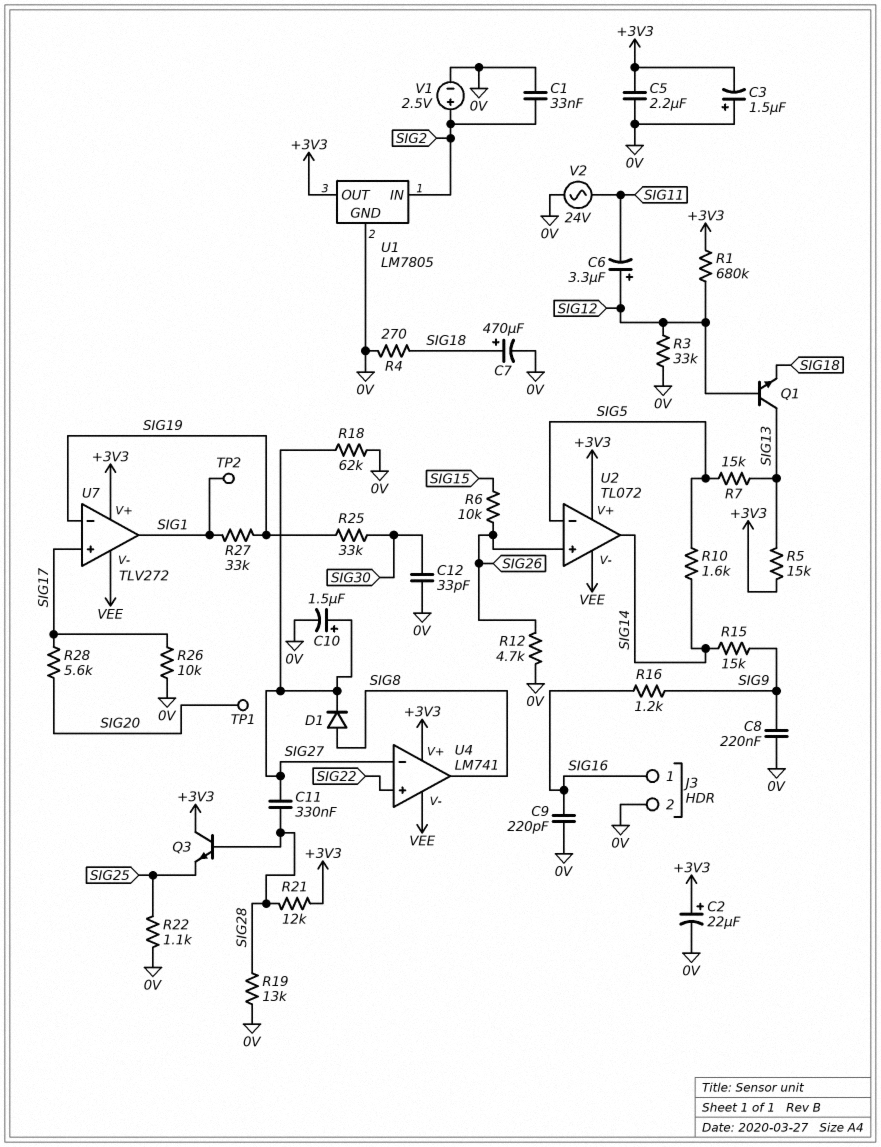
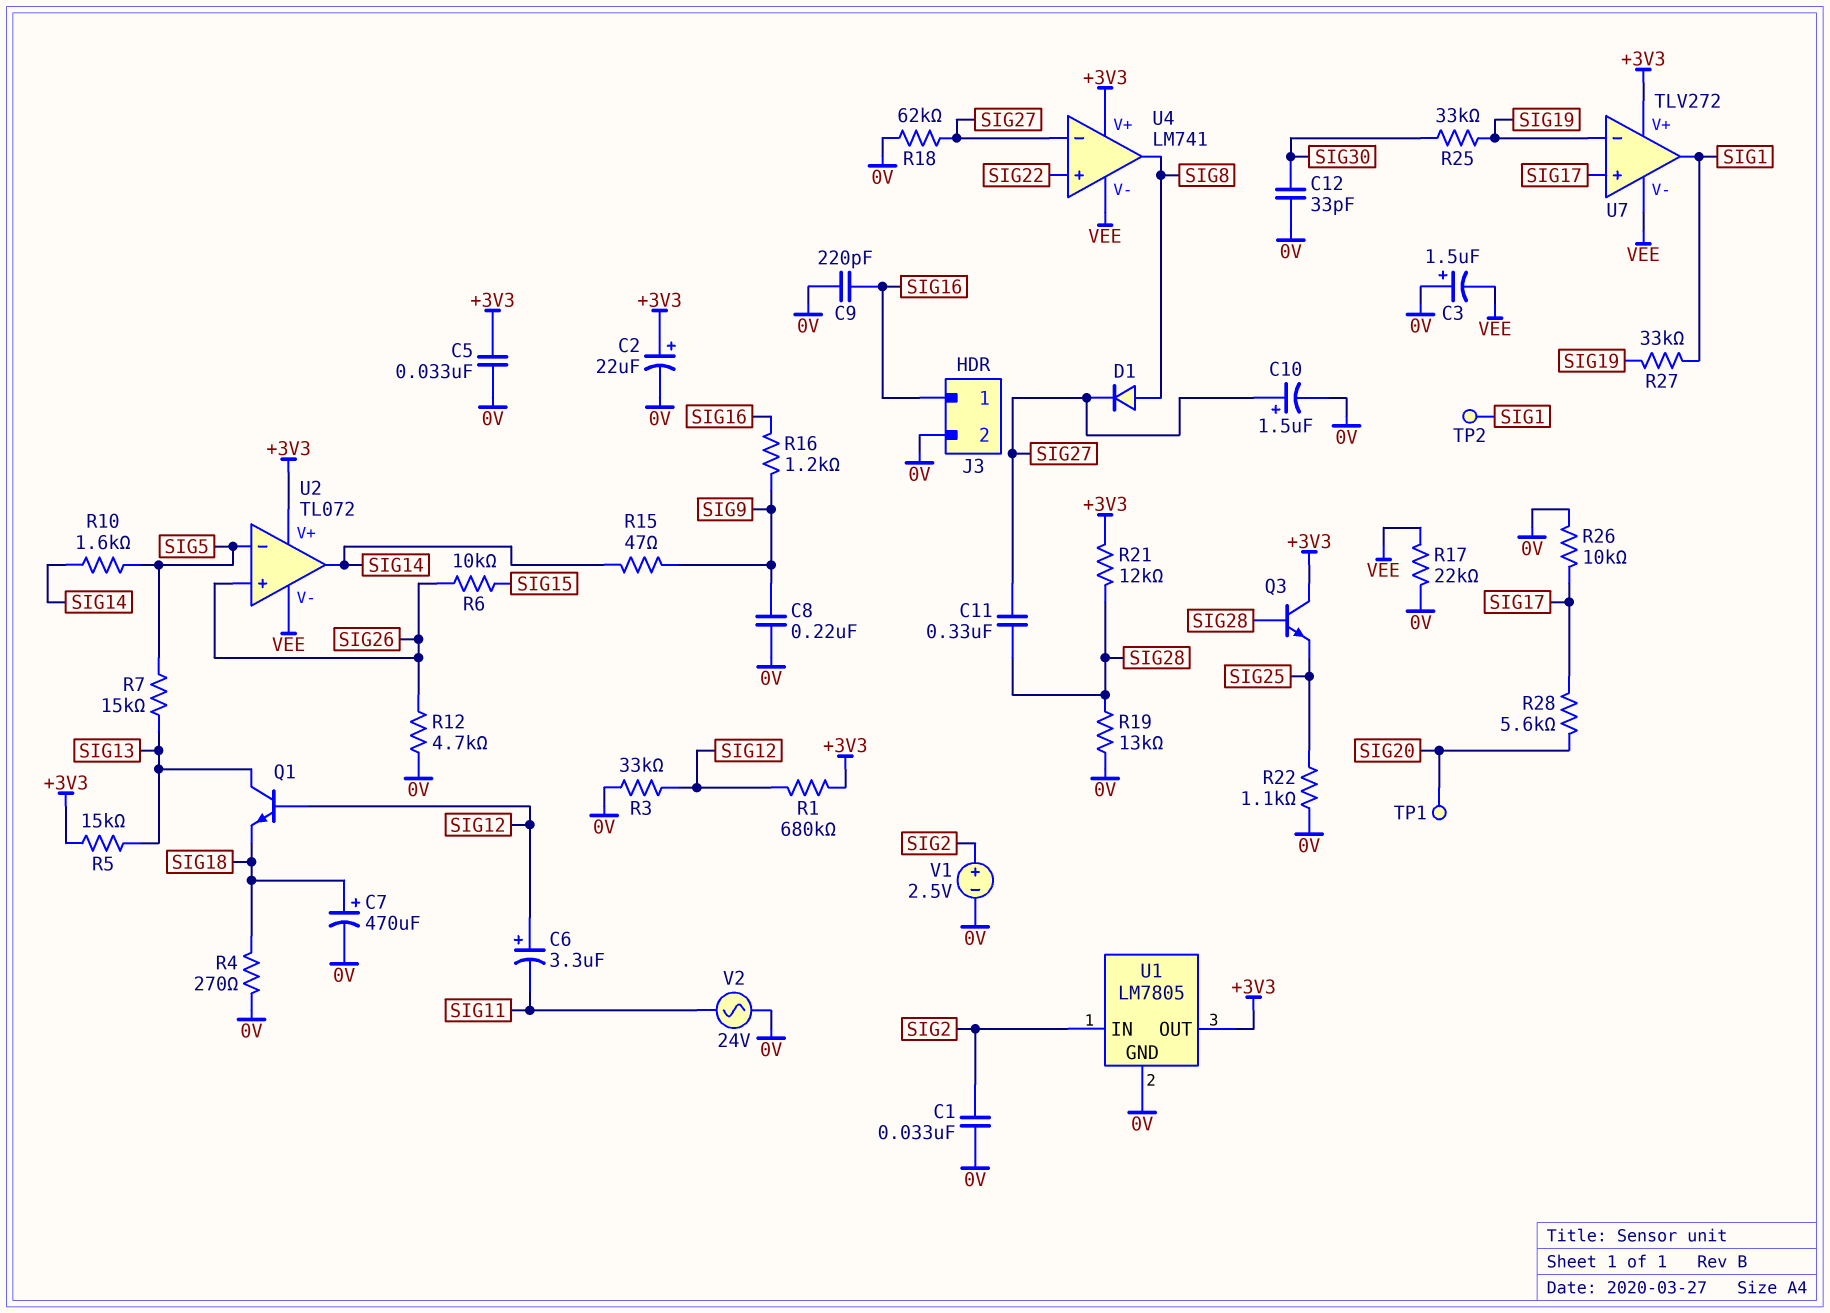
C3: 1.5uF (plus 0V, minus +3V3) -> 1.5uF (plus 0V, minus VEE)
C5: 2.2uF (+3V3, 0V) -> 33nF (+3V3, 0V)
R15: 15k (SIG9, SIG14) -> 47 (SIG9, SIG14)
R17: none -> 22k (0V, VEE)

